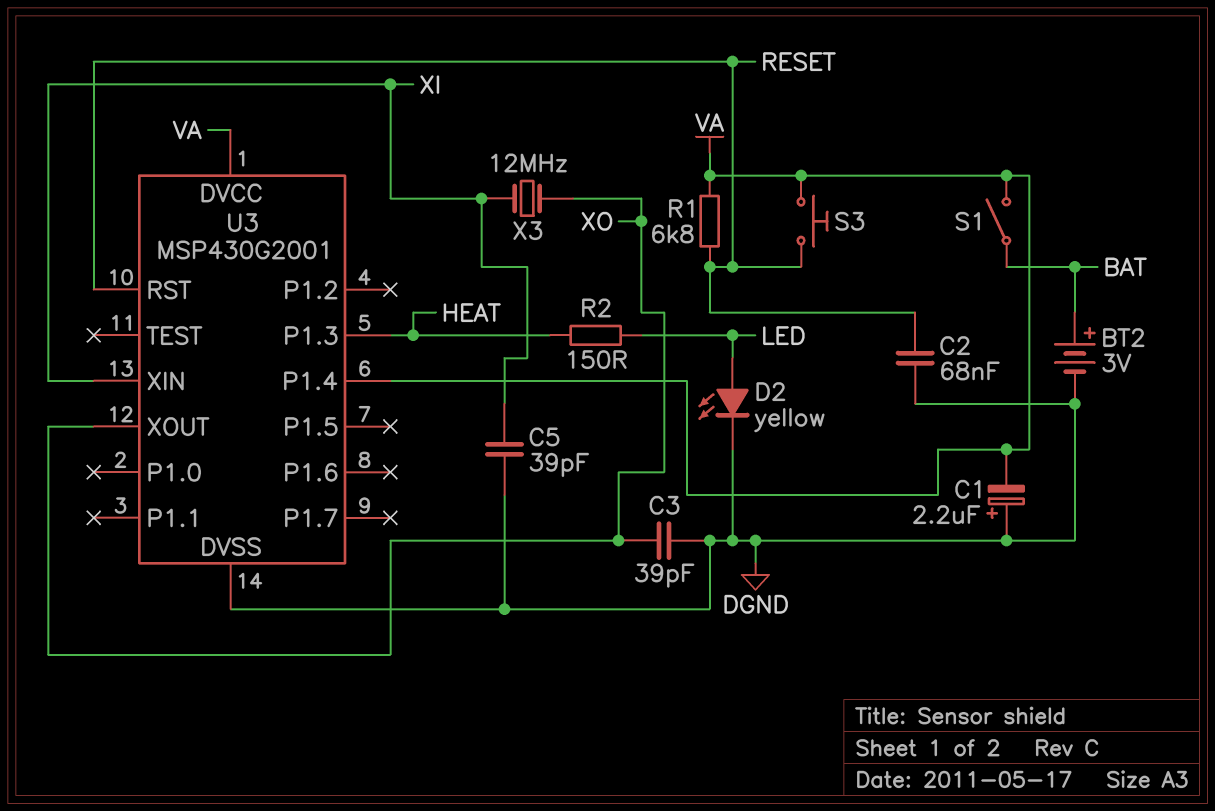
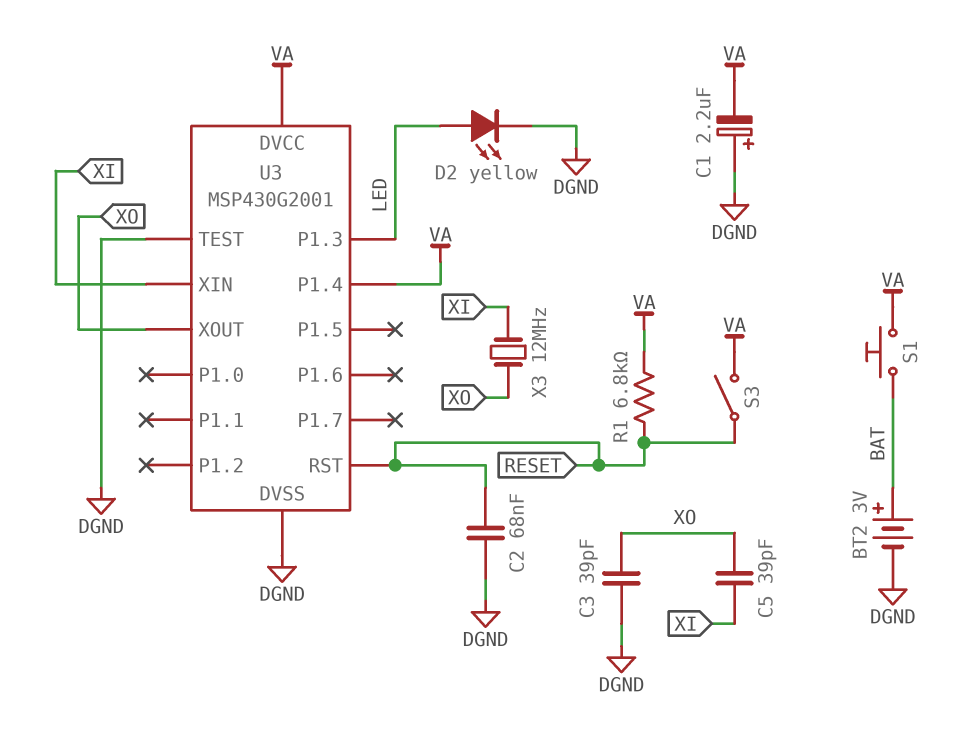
C5: 39pF (DGND, XI) -> 39pF (XI, XO)
R2: 150 (HEAT, LED) -> none
S1: switch (BAT, VA) -> button (BAT, VA)
S3: button (RESET, VA) -> switch (RESET, VA)
U3 pin P1.3: HEAT -> LED
U3 pin TEST: none -> DGND

